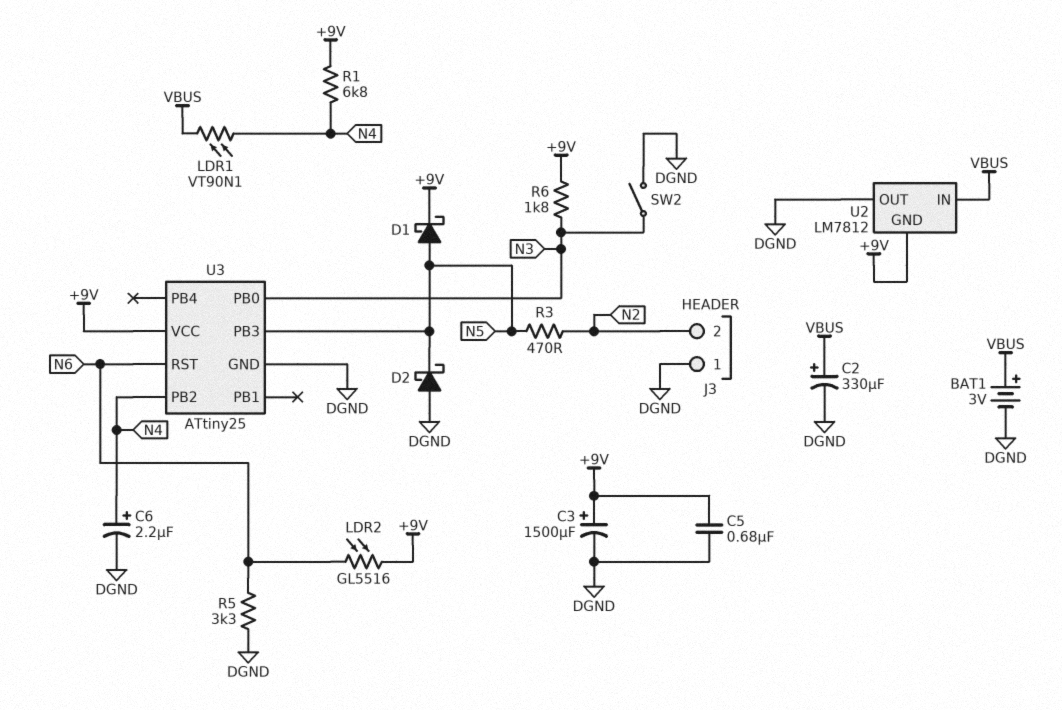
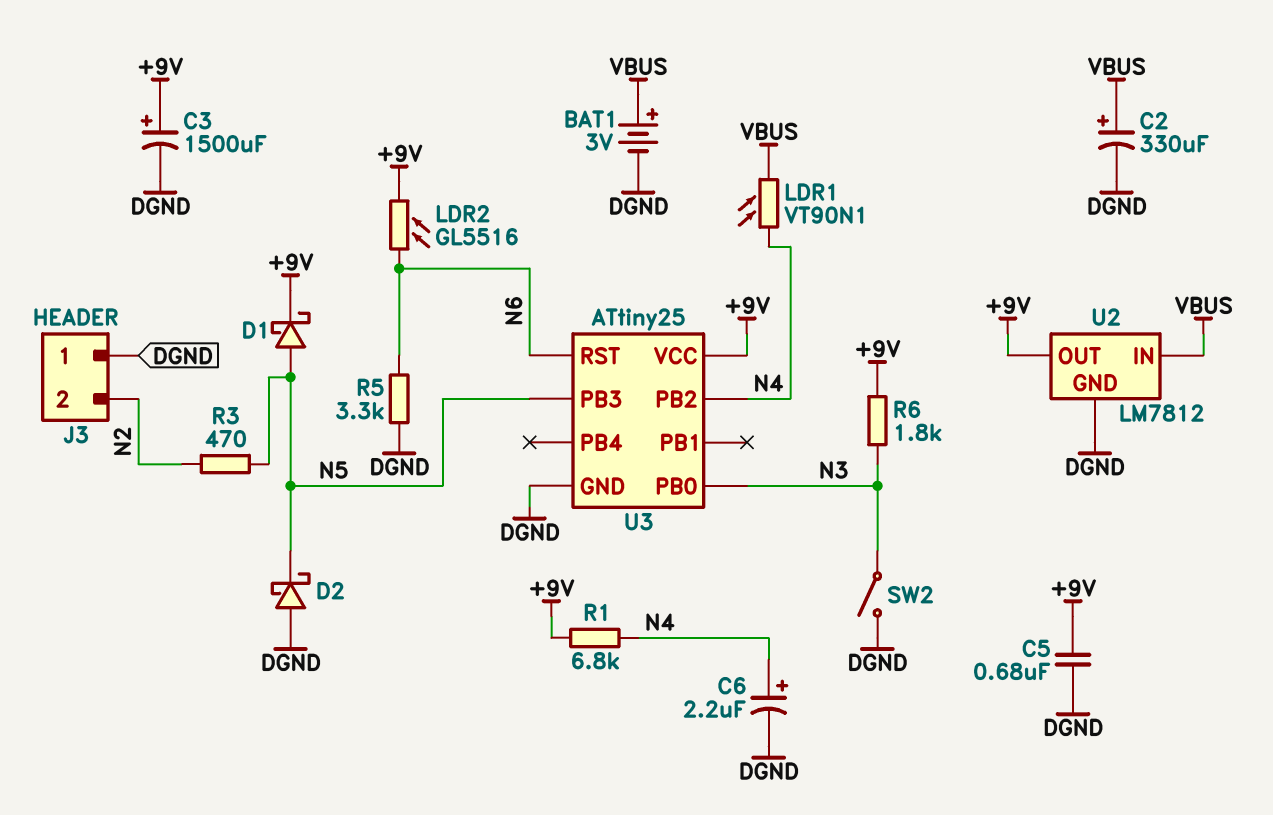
U2 pin GND: +9V -> DGND
U2 pin OUT: DGND -> +9V

